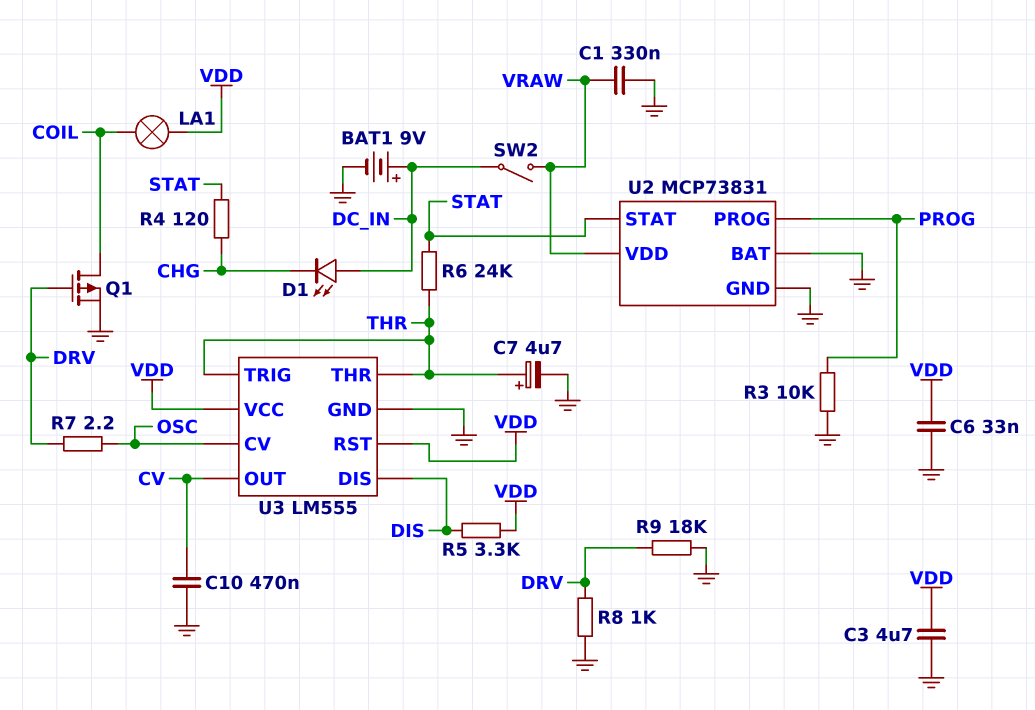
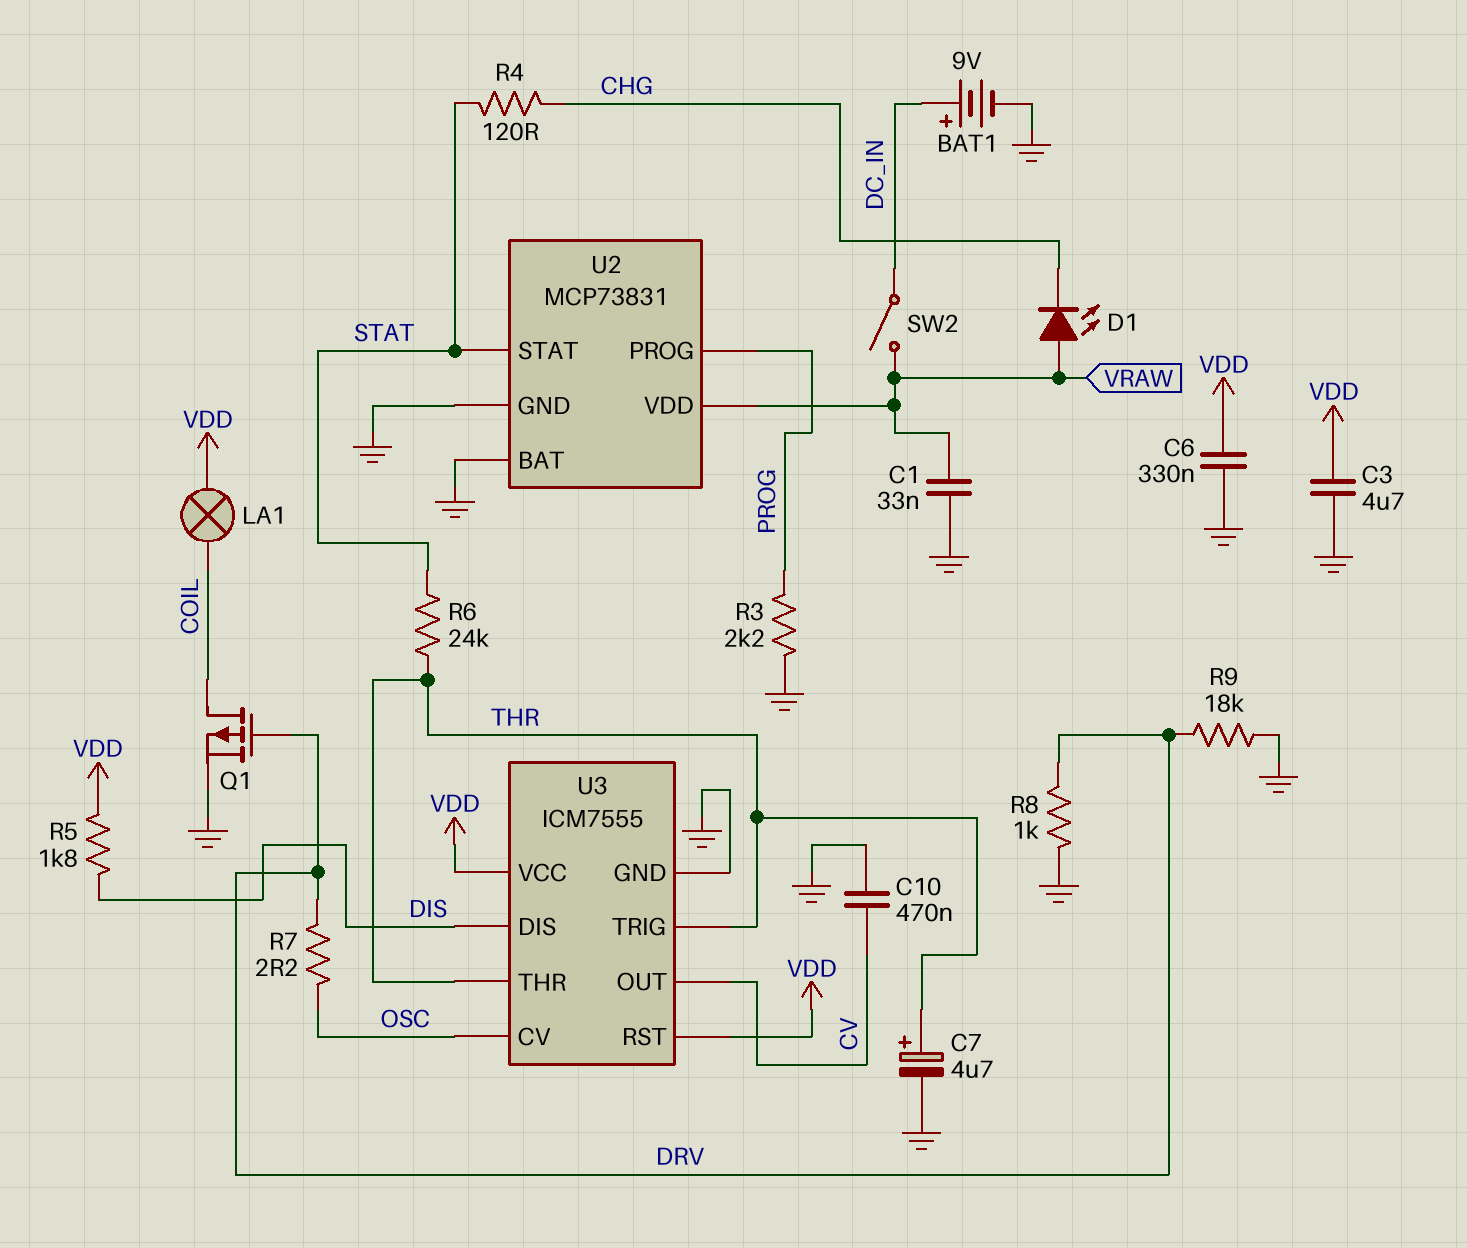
C1: 330nF (GND, VRAW) -> 33nF (GND, VRAW)
C6: 33nF (GND, VDD) -> 330nF (GND, VDD)
D1: LED (A DC_IN, K CHG) -> LED (A VRAW, K CHG)
R3: 10k (GND, PROG) -> 2.2k (GND, PROG)
R5: 3.3k (DIS, VDD) -> 1.8k (DIS, VDD)
U3: LM555 -> ICM7555

